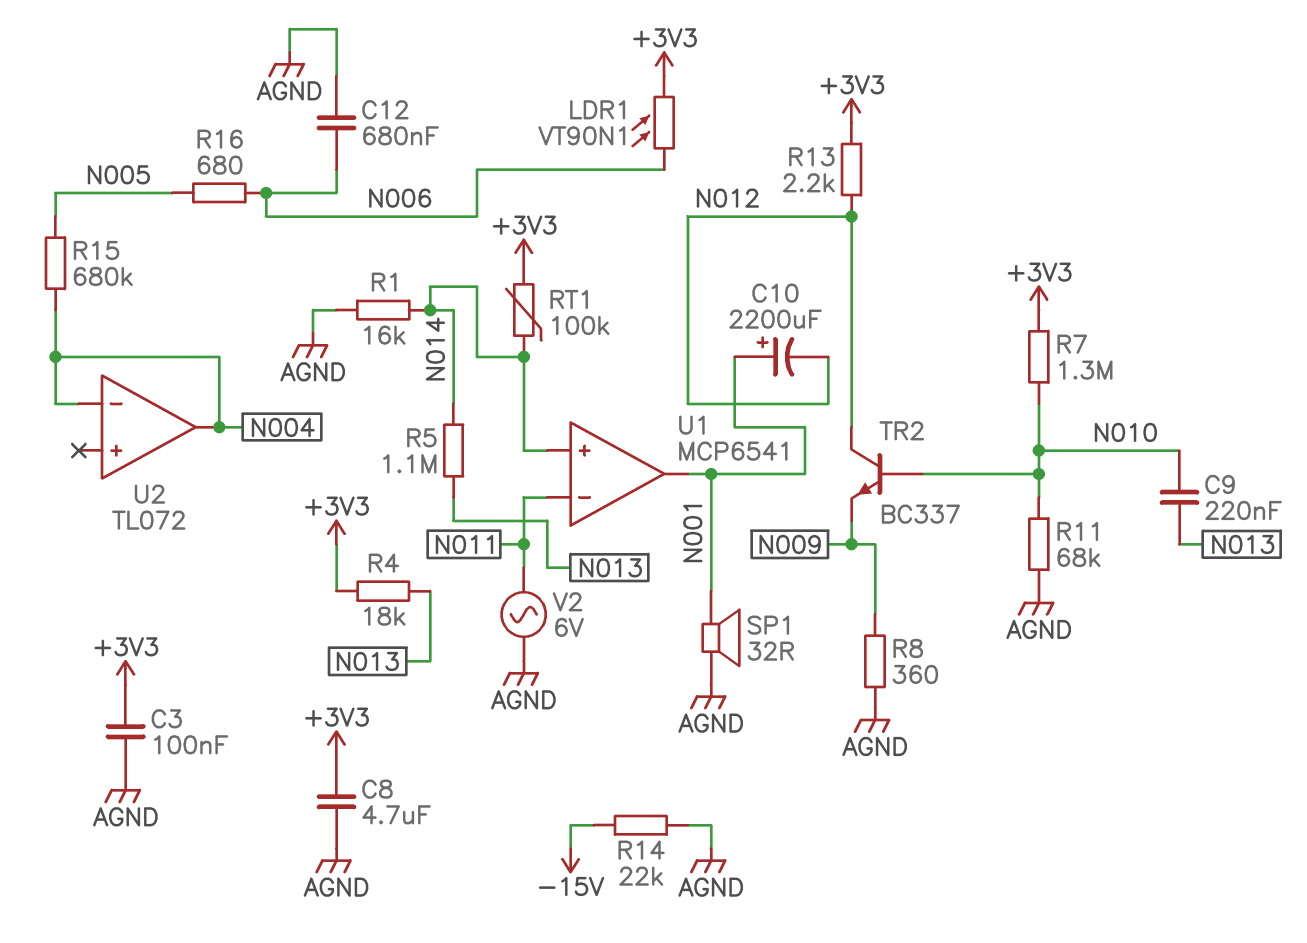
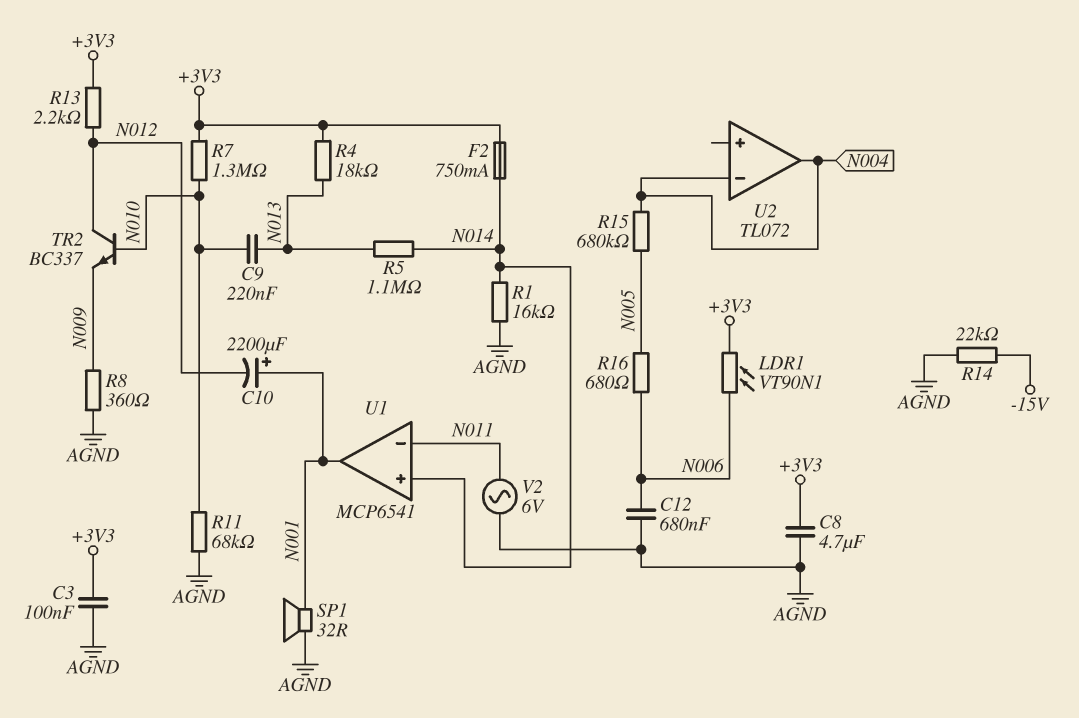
F2: none -> 750mA (+3V3, N014)
RT1: 100k (+3V3, N014) -> none

